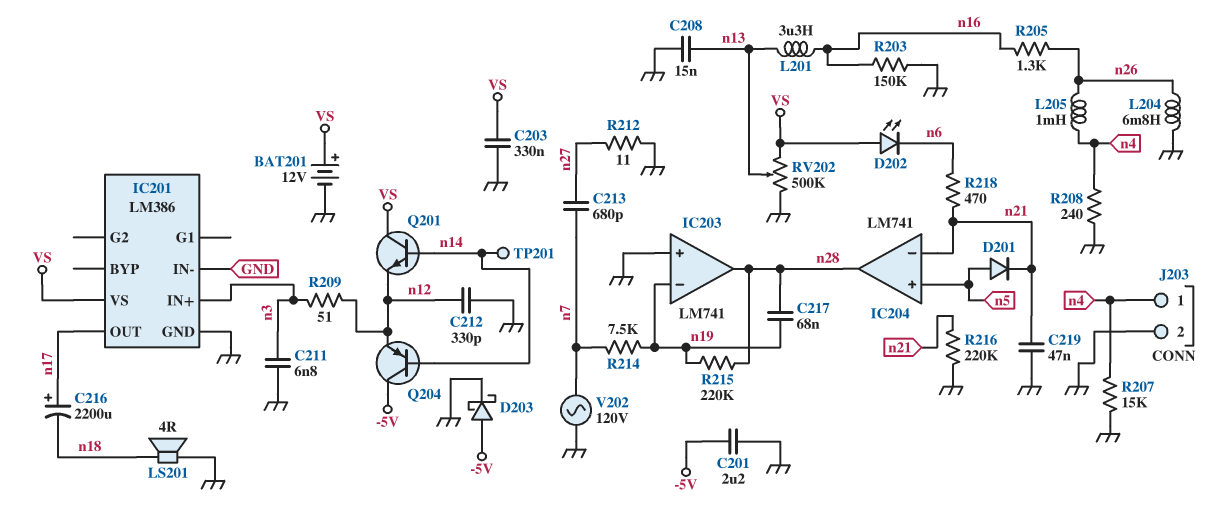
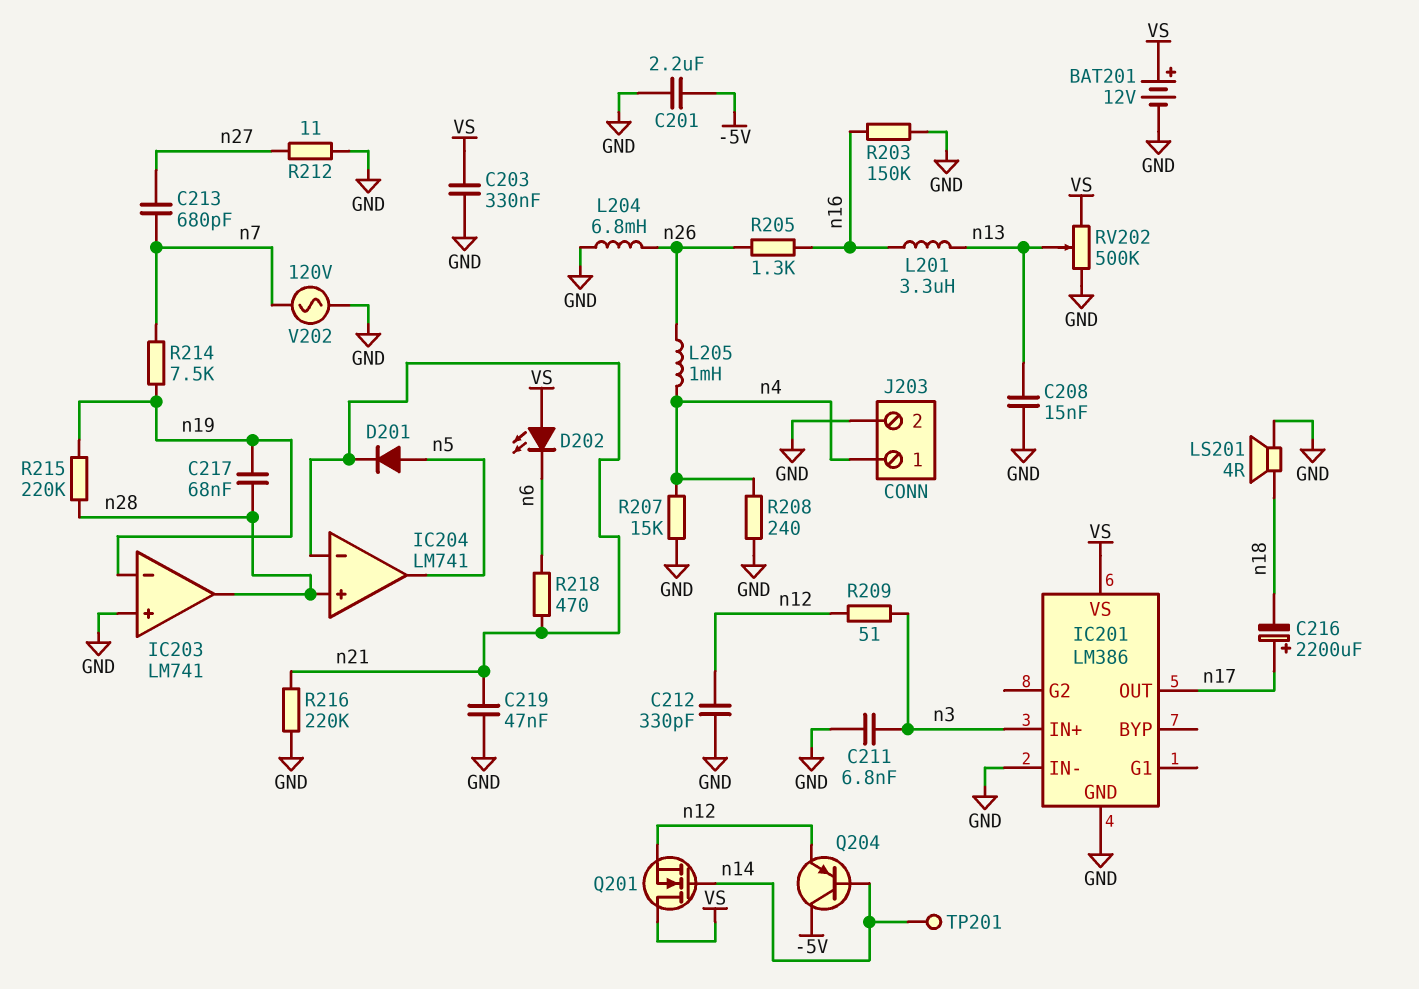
D203: schottky (A -5V, K GND) -> none
IC204 pin in+: n5 -> n28
IC204 pin out: n28 -> n5
Q201: NPN (B n14, C VS, E n12) -> NMOS (G n14, D VS, S n12)

